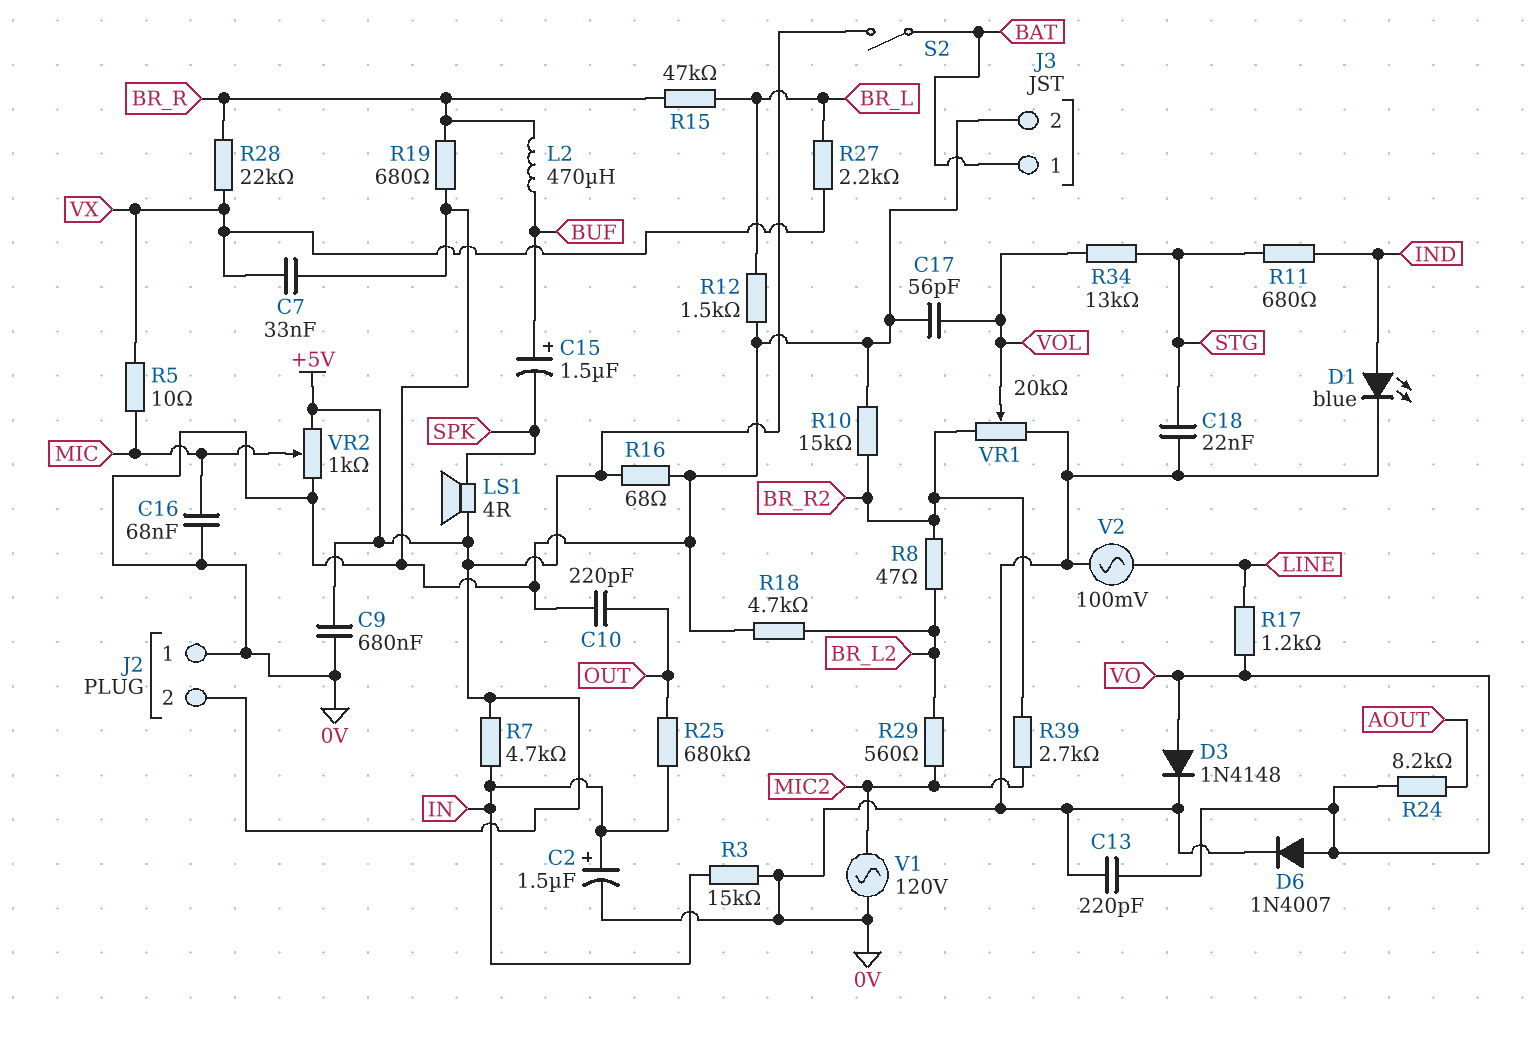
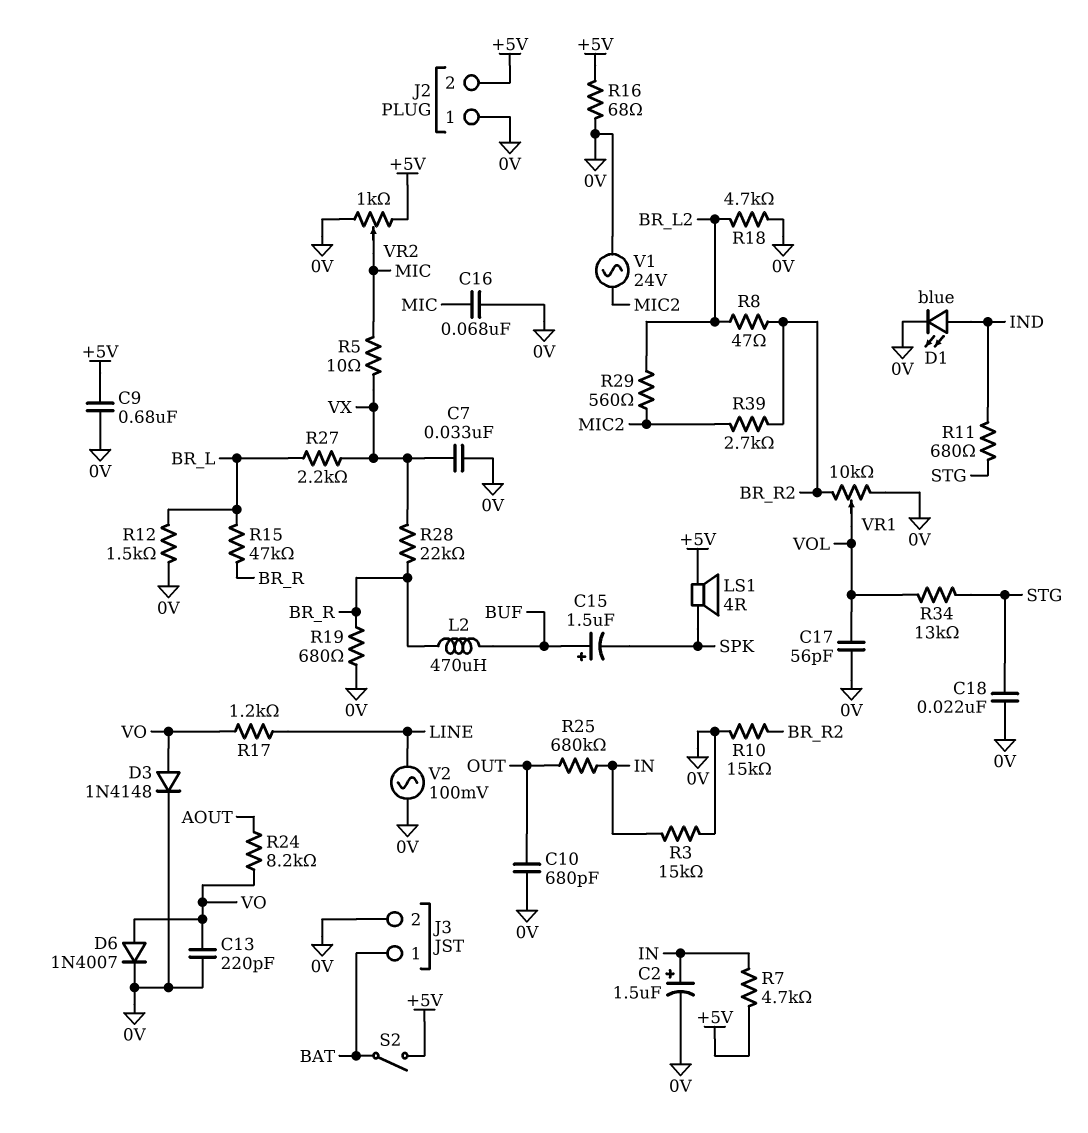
C10: 220pF (0V, OUT) -> 680pF (0V, OUT)
V1: AC 120V (0V, MIC2) -> AC 24V (0V, MIC2)
VR1: 20k (0V, BR_R2, wiper VOL) -> 10k (0V, BR_R2, wiper VOL)

